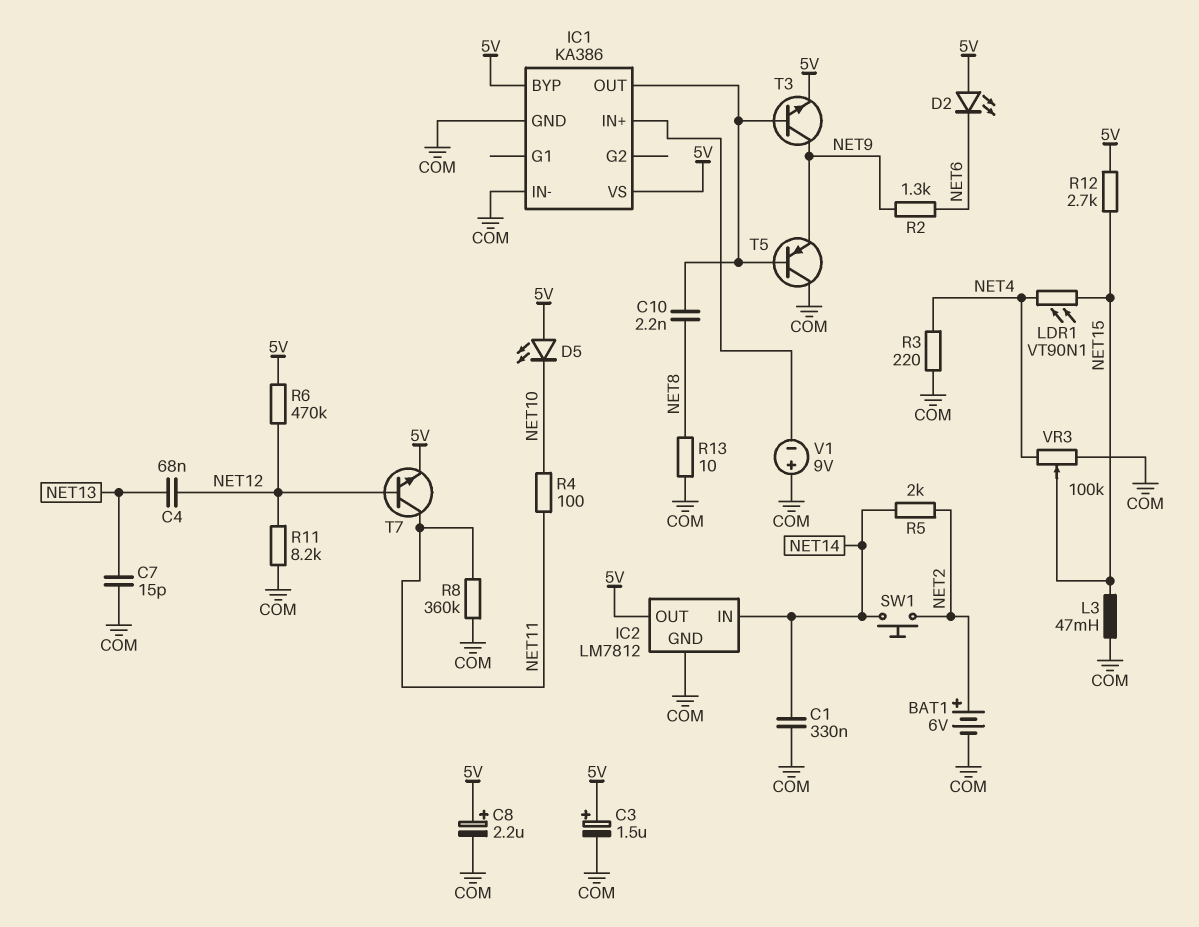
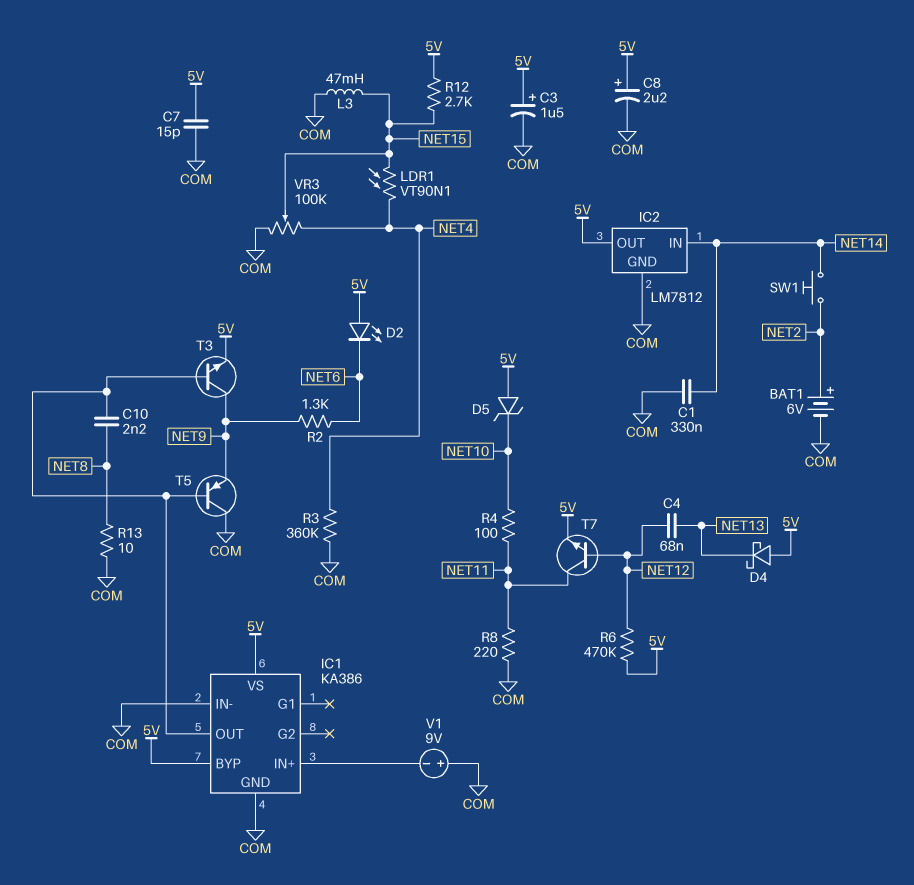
C7: 15pF (COM, NET13) -> 15pF (5V, COM)
D4: none -> schottky (A 5V, K NET13)
D5: LED (A 5V, K NET10) -> zener (A 5V, K NET10)
R3: 220 (COM, NET4) -> 360k (COM, NET4)
R5: 2k (NET2, NET14) -> none
R8: 360k (COM, NET11) -> 220 (COM, NET11)
R11: 8.2k (COM, NET12) -> none

